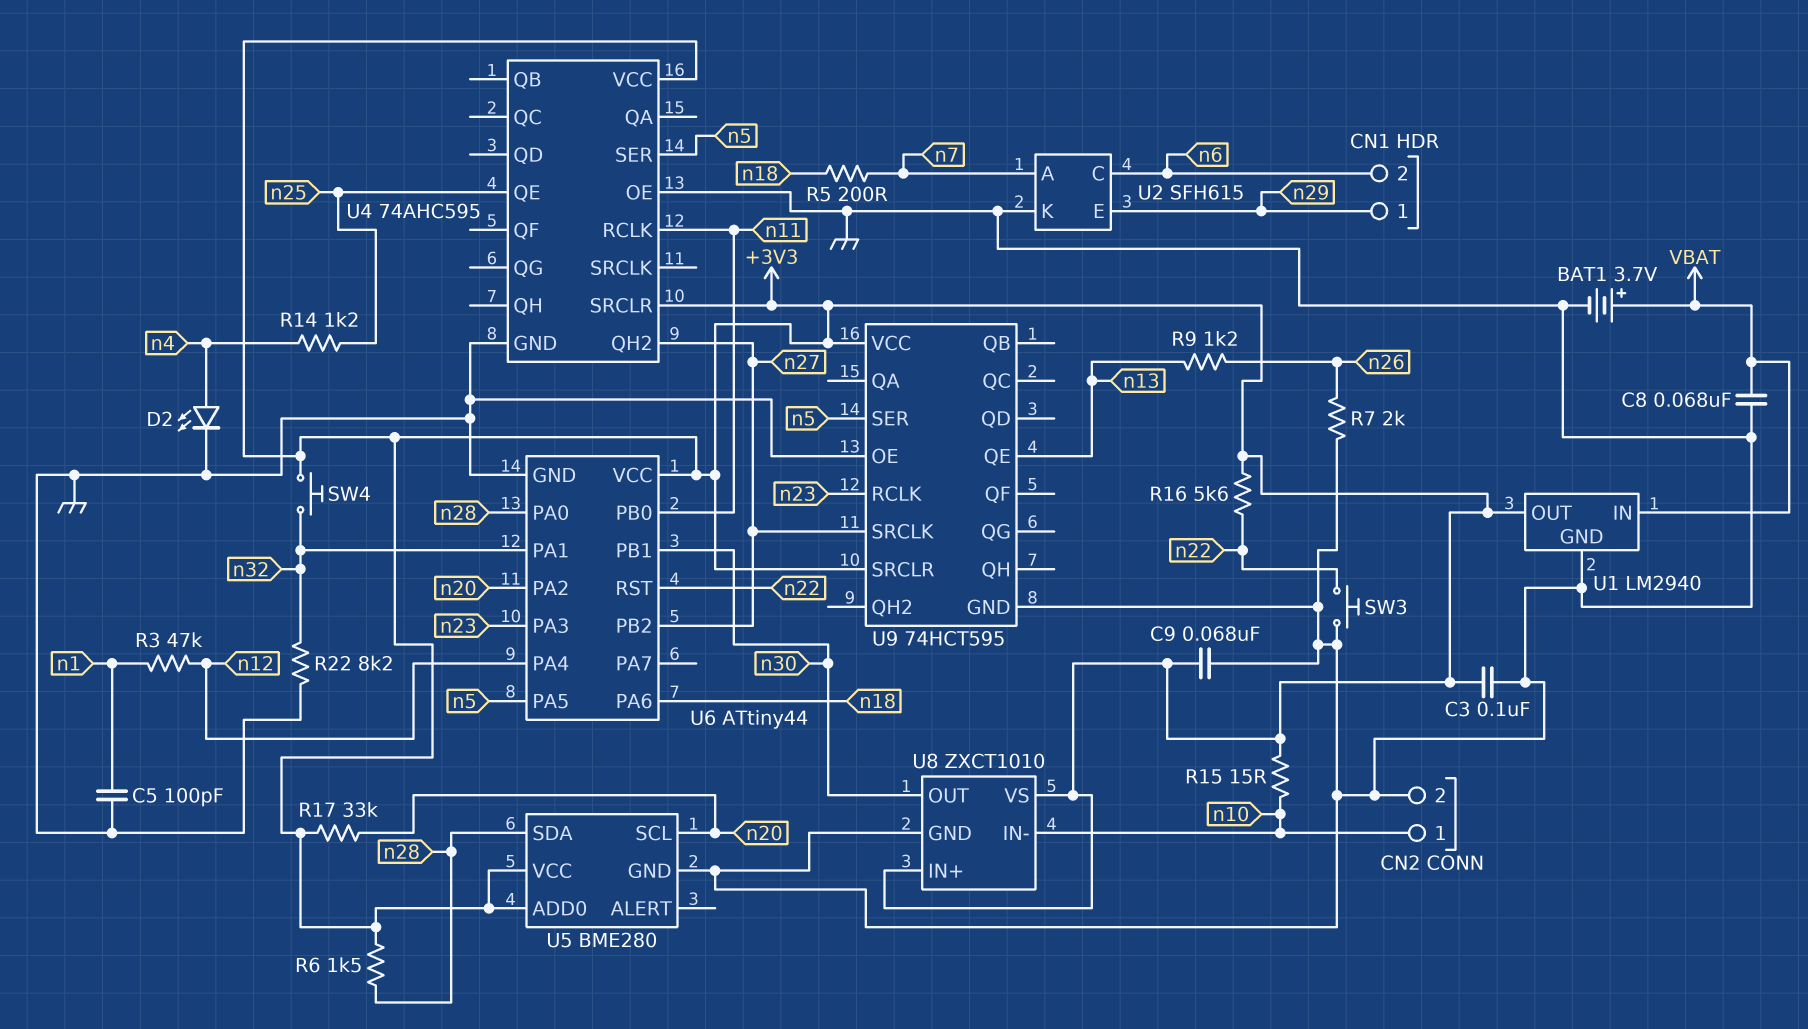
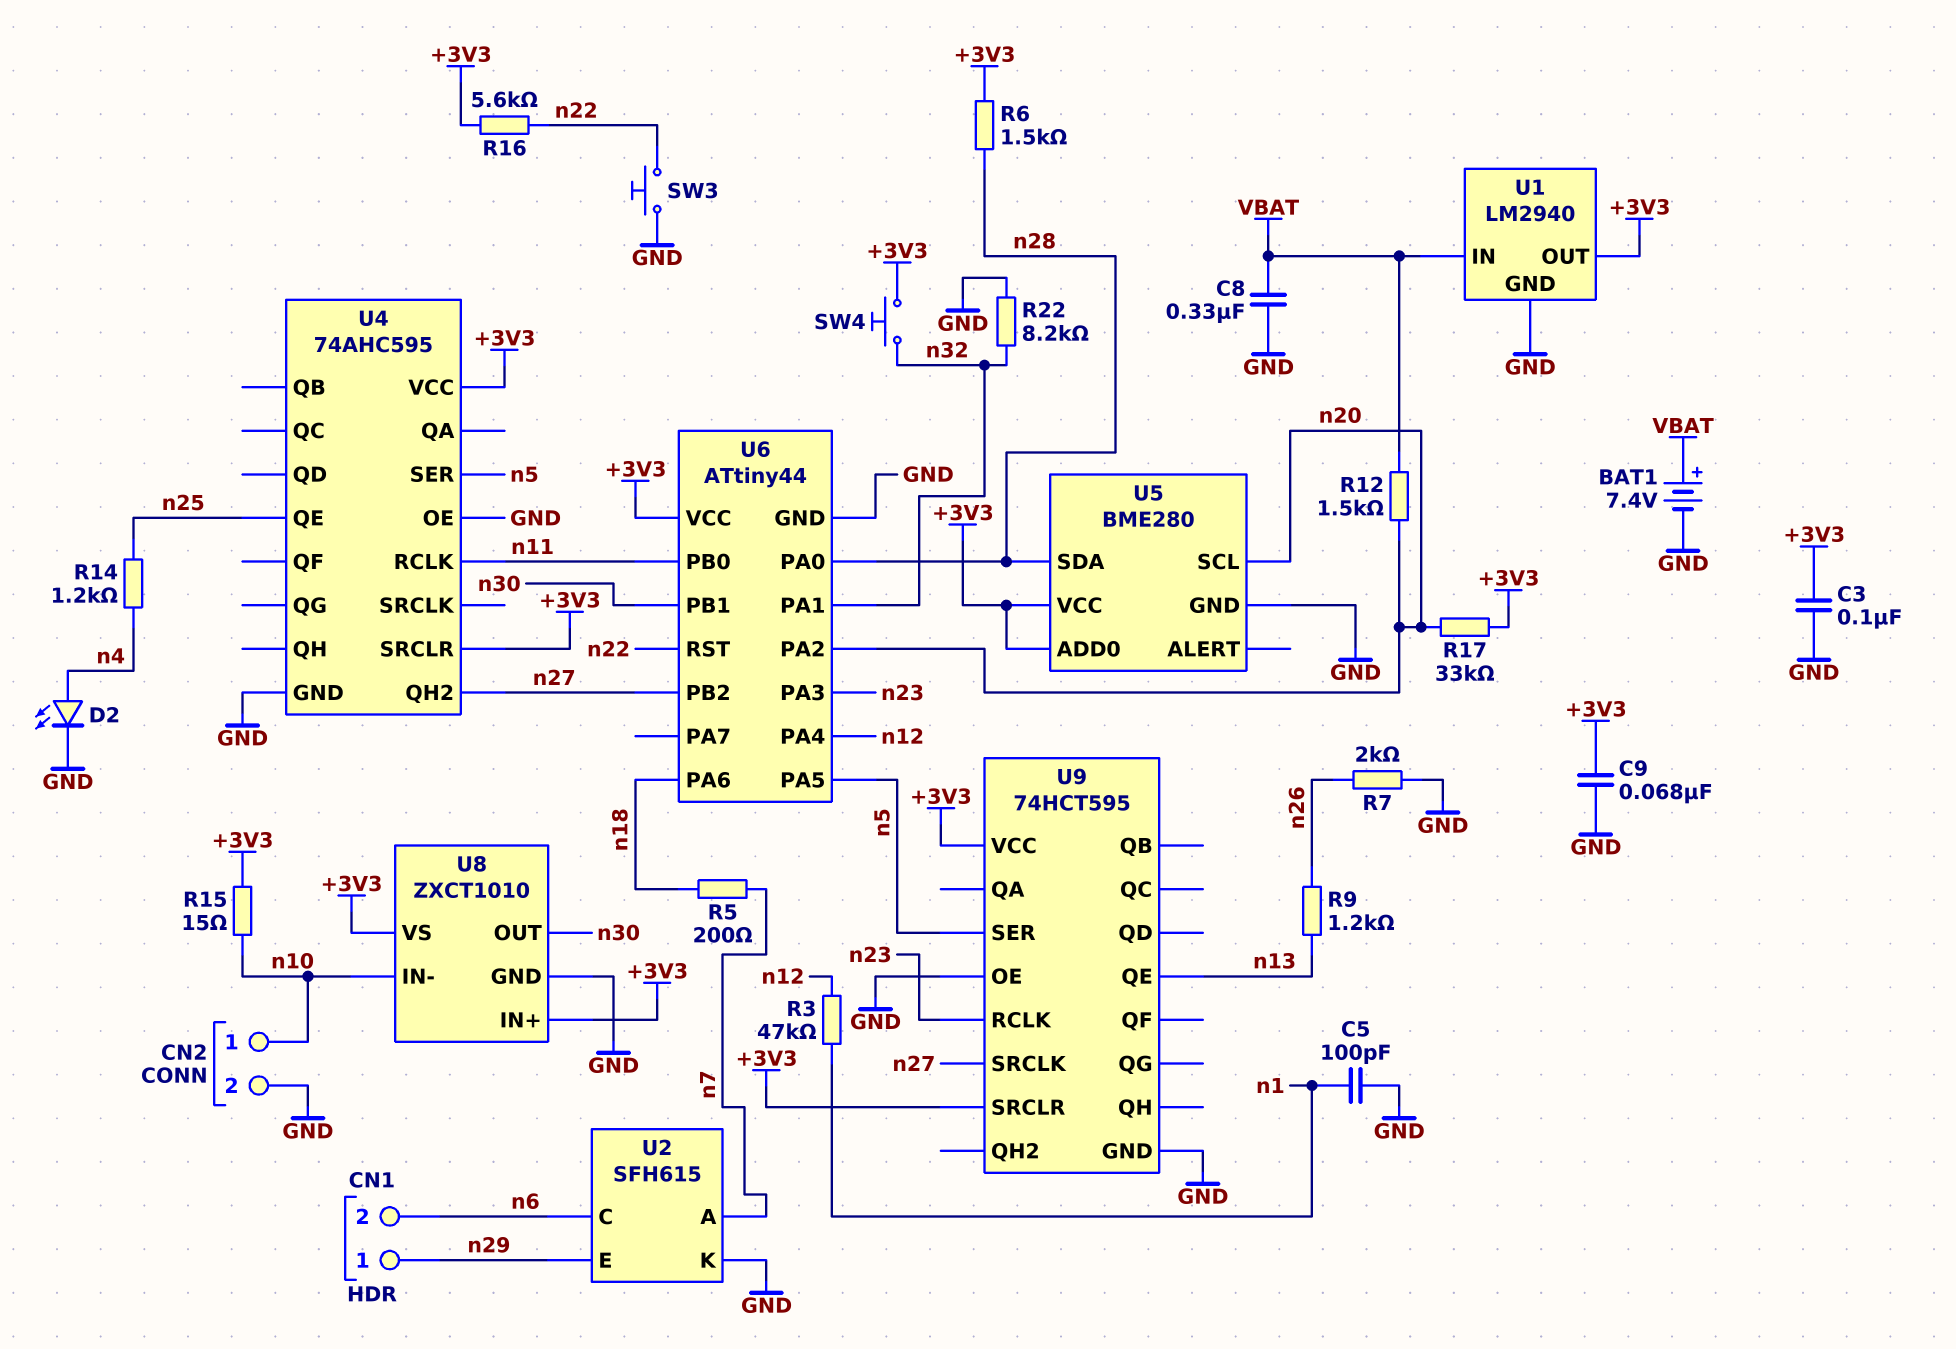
BAT1: 3.7V (plus VBAT, minus GND) -> 7.4V (plus VBAT, minus GND)
C8: 68nF (GND, VBAT) -> 330nF (GND, VBAT)
R12: none -> 1.5k (VBAT, n20)

